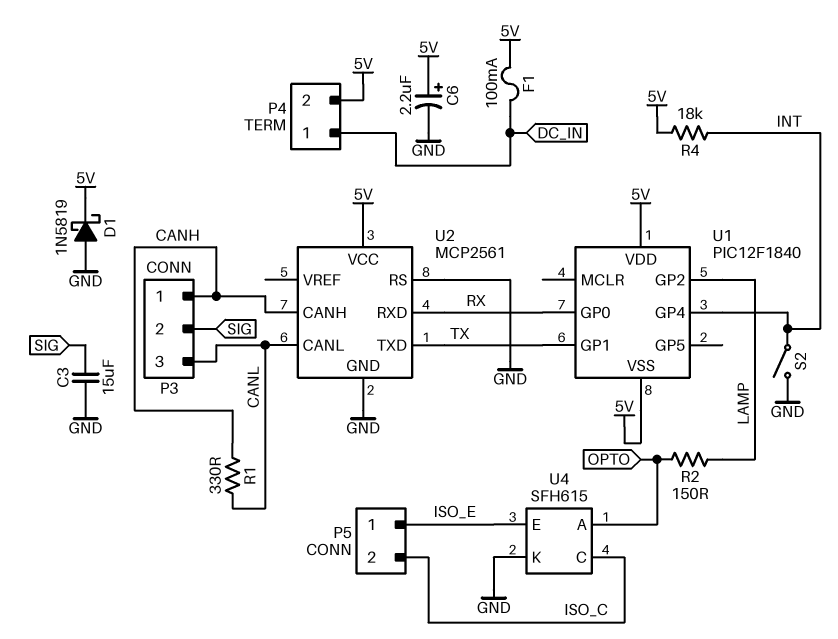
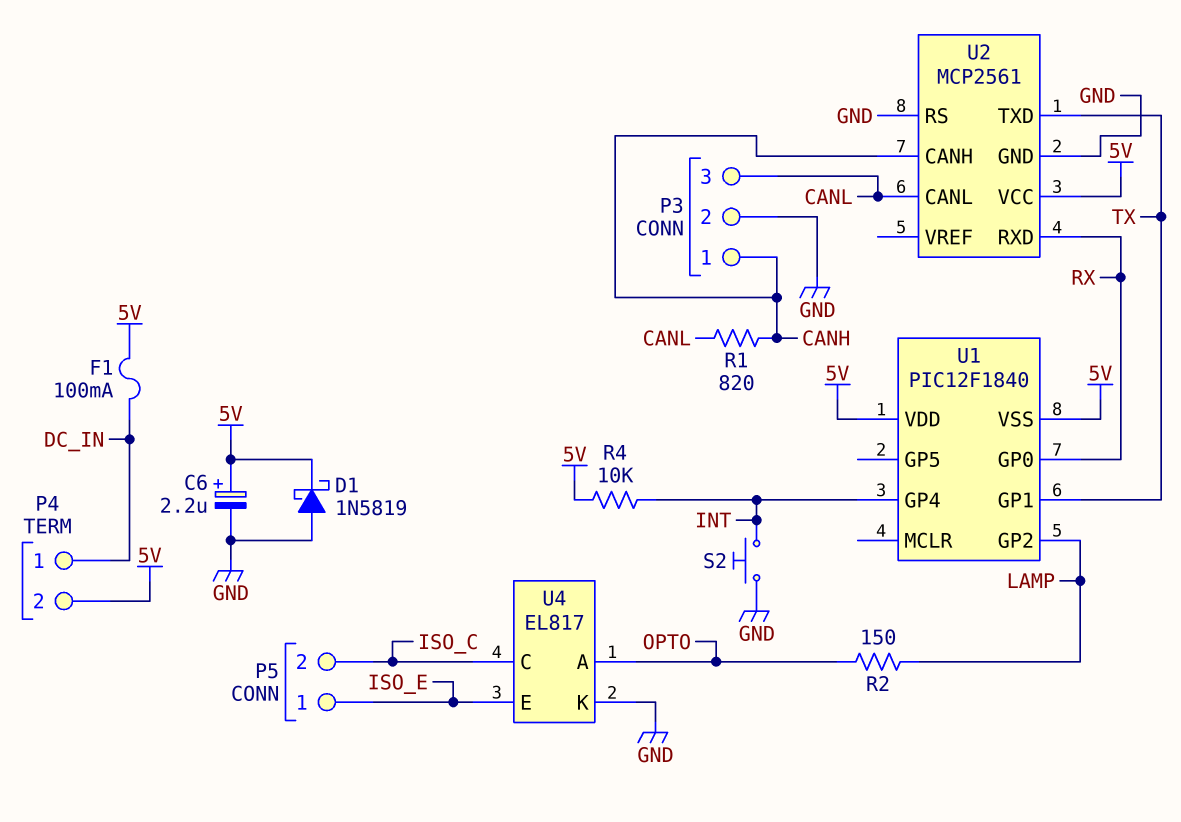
C3: 15uF (GND, SIG) -> none
P3 pin 2: SIG -> GND
R1: 330 (CANH, CANL) -> 820 (CANH, CANL)
R4: 18k (5V, INT) -> 10k (5V, INT)
S2: switch (GND, INT) -> button (GND, INT)
U4: SFH615 -> EL817

